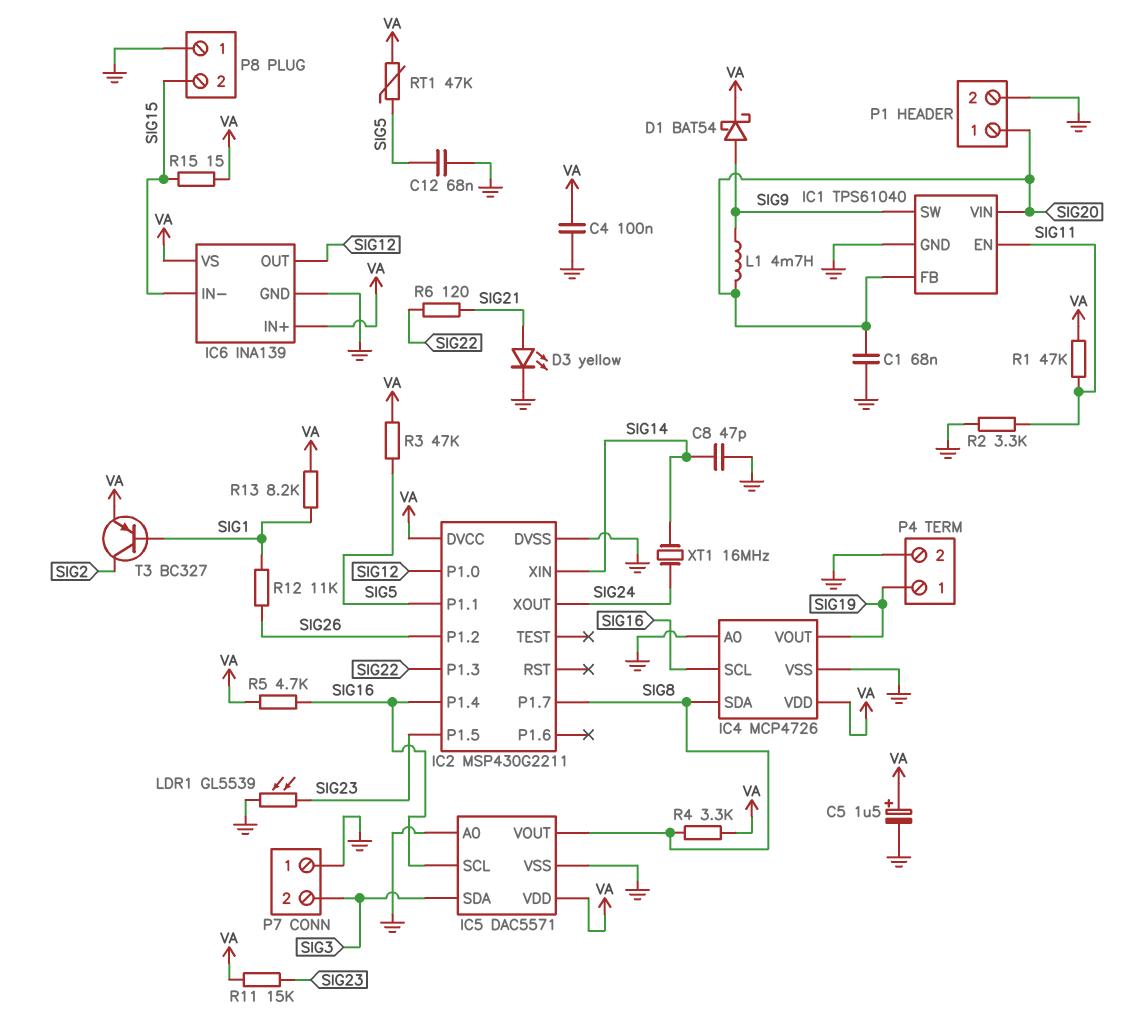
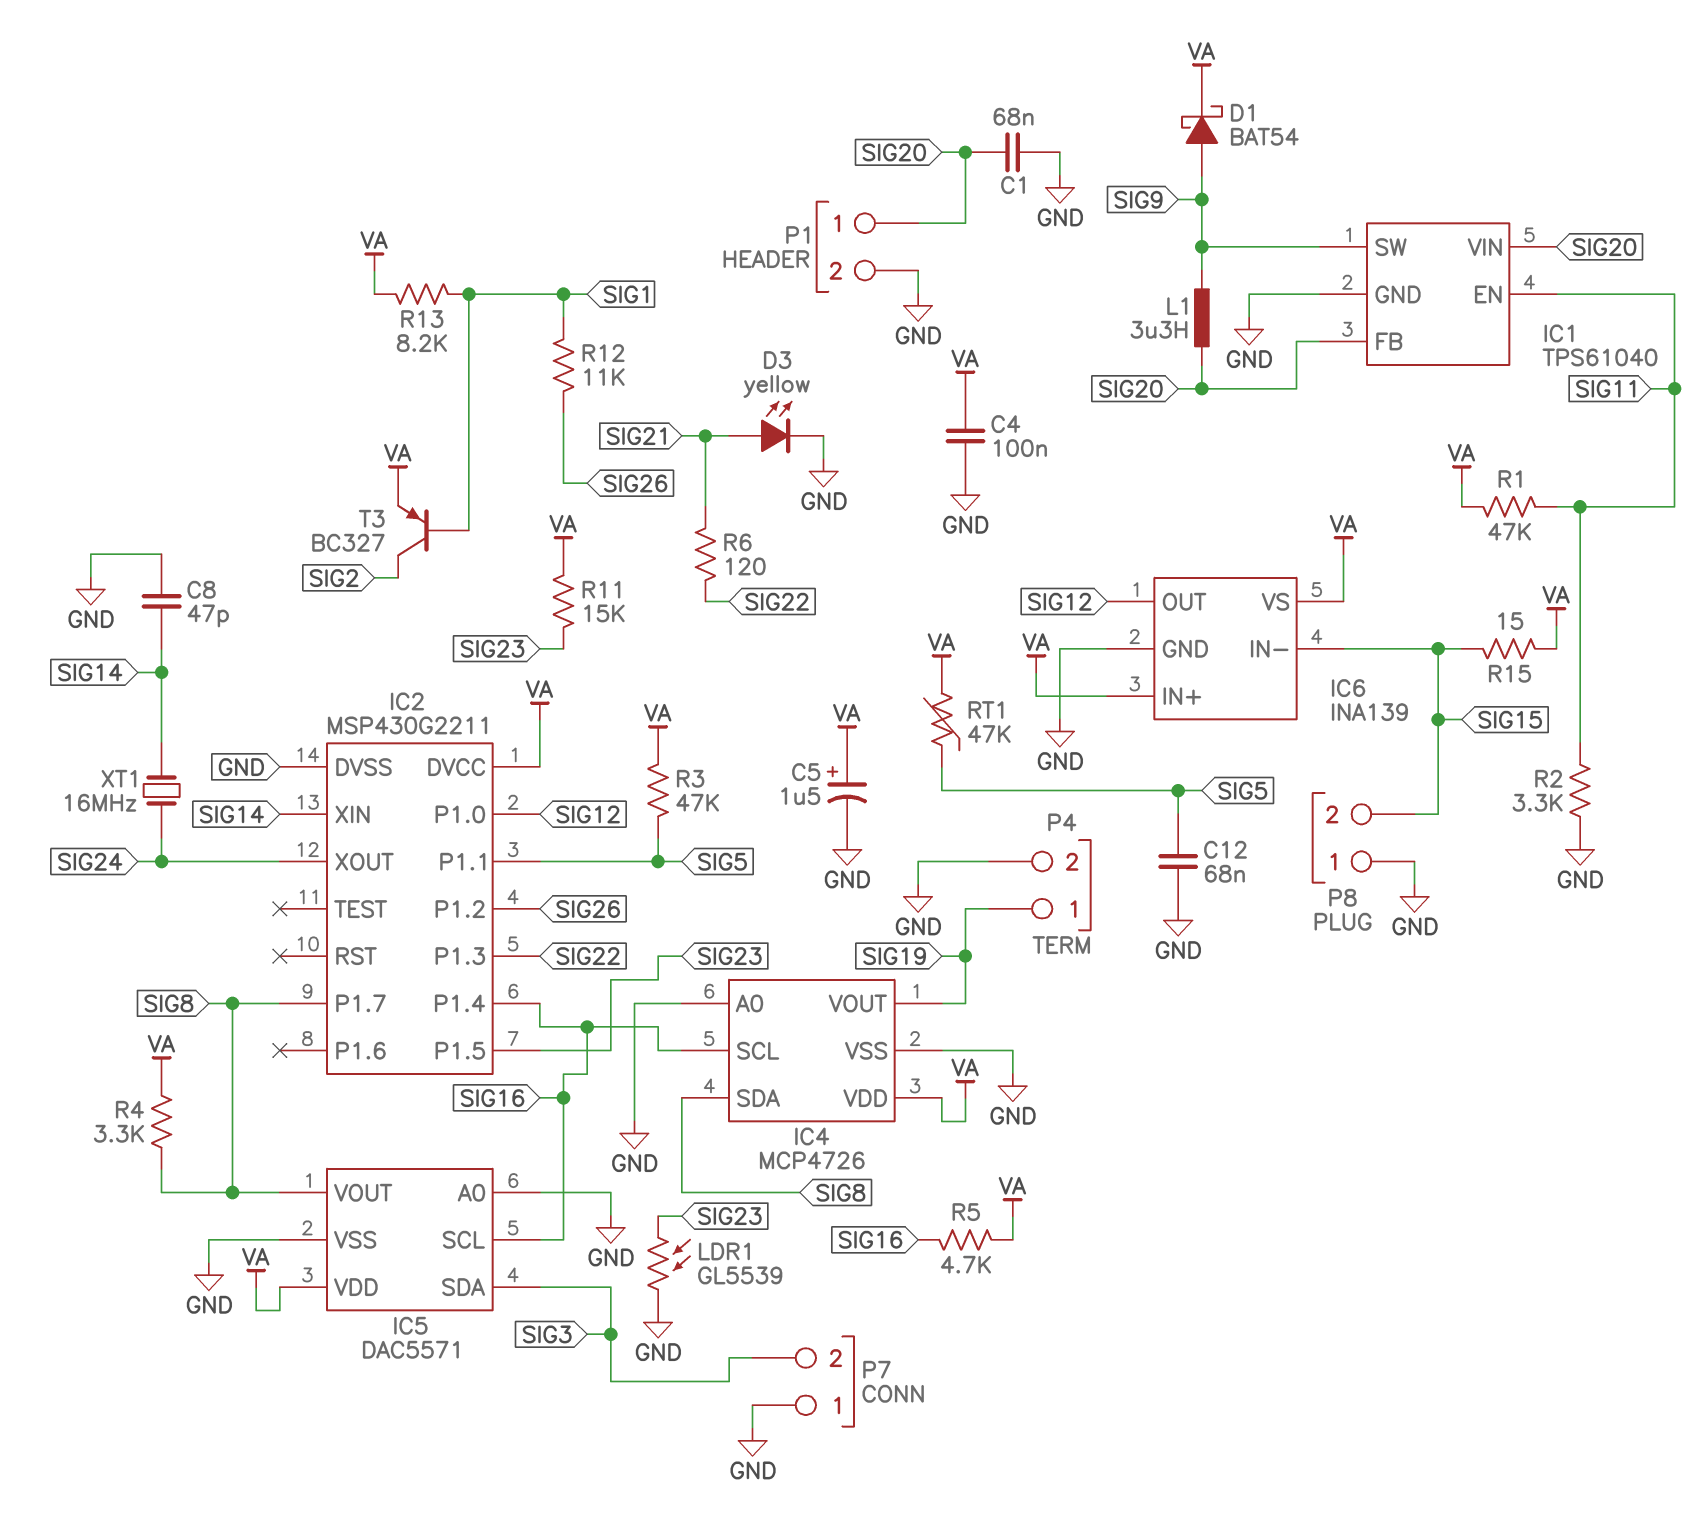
L1: 4.7mH (SIG9, SIG20) -> 3.3uH (SIG9, SIG20)

